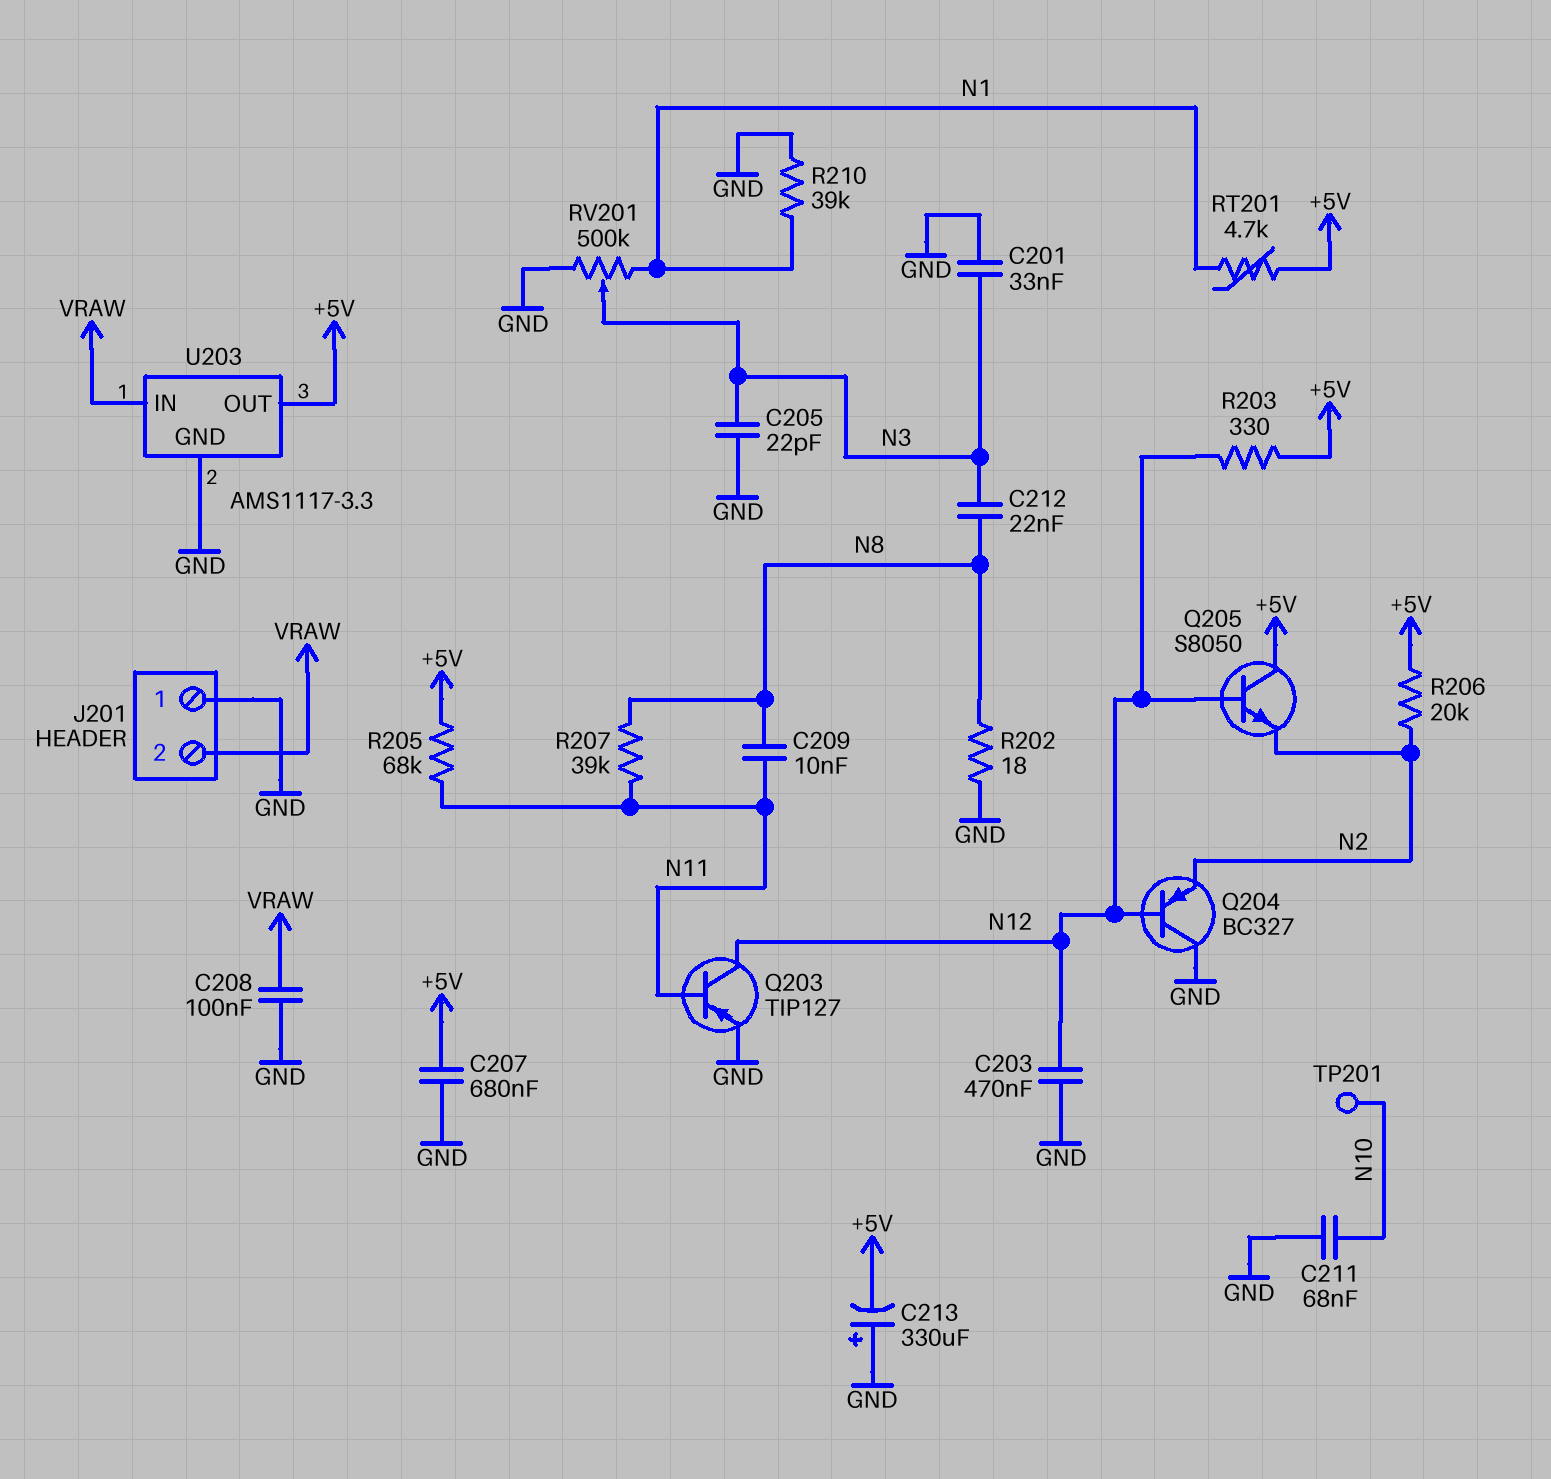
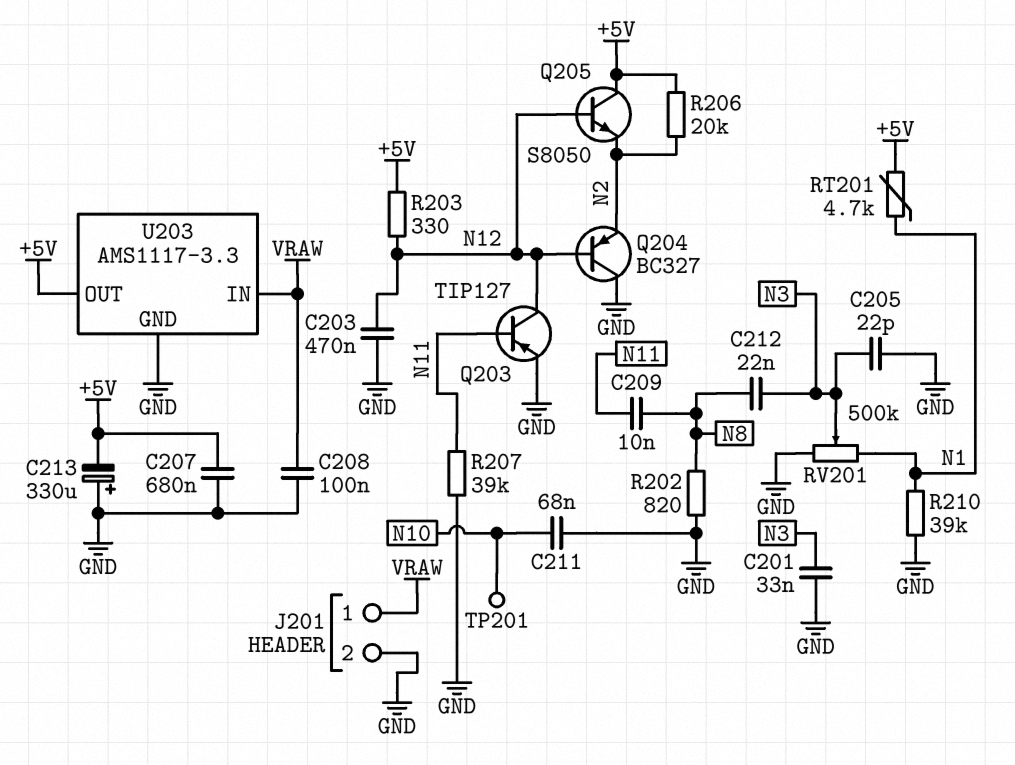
J201 pin 1: GND -> VRAW
J201 pin 2: VRAW -> GND
R202: 18 (GND, N8) -> 820 (GND, N8)
R205: 68k (+5V, N11) -> none
R207: 39k (N8, N11) -> 39k (GND, N11)

